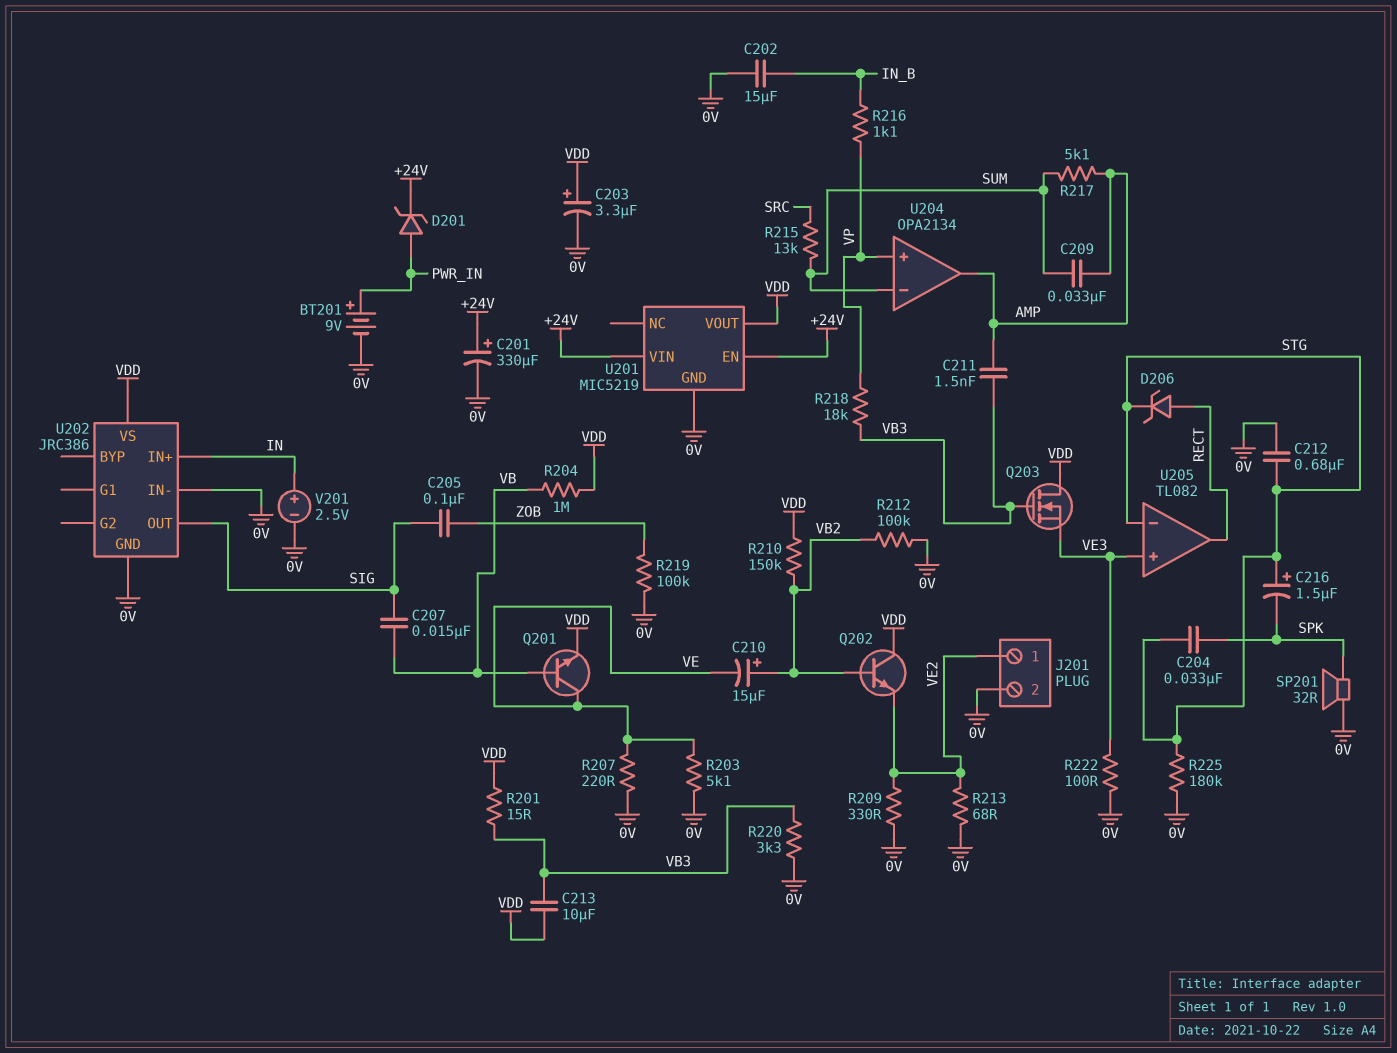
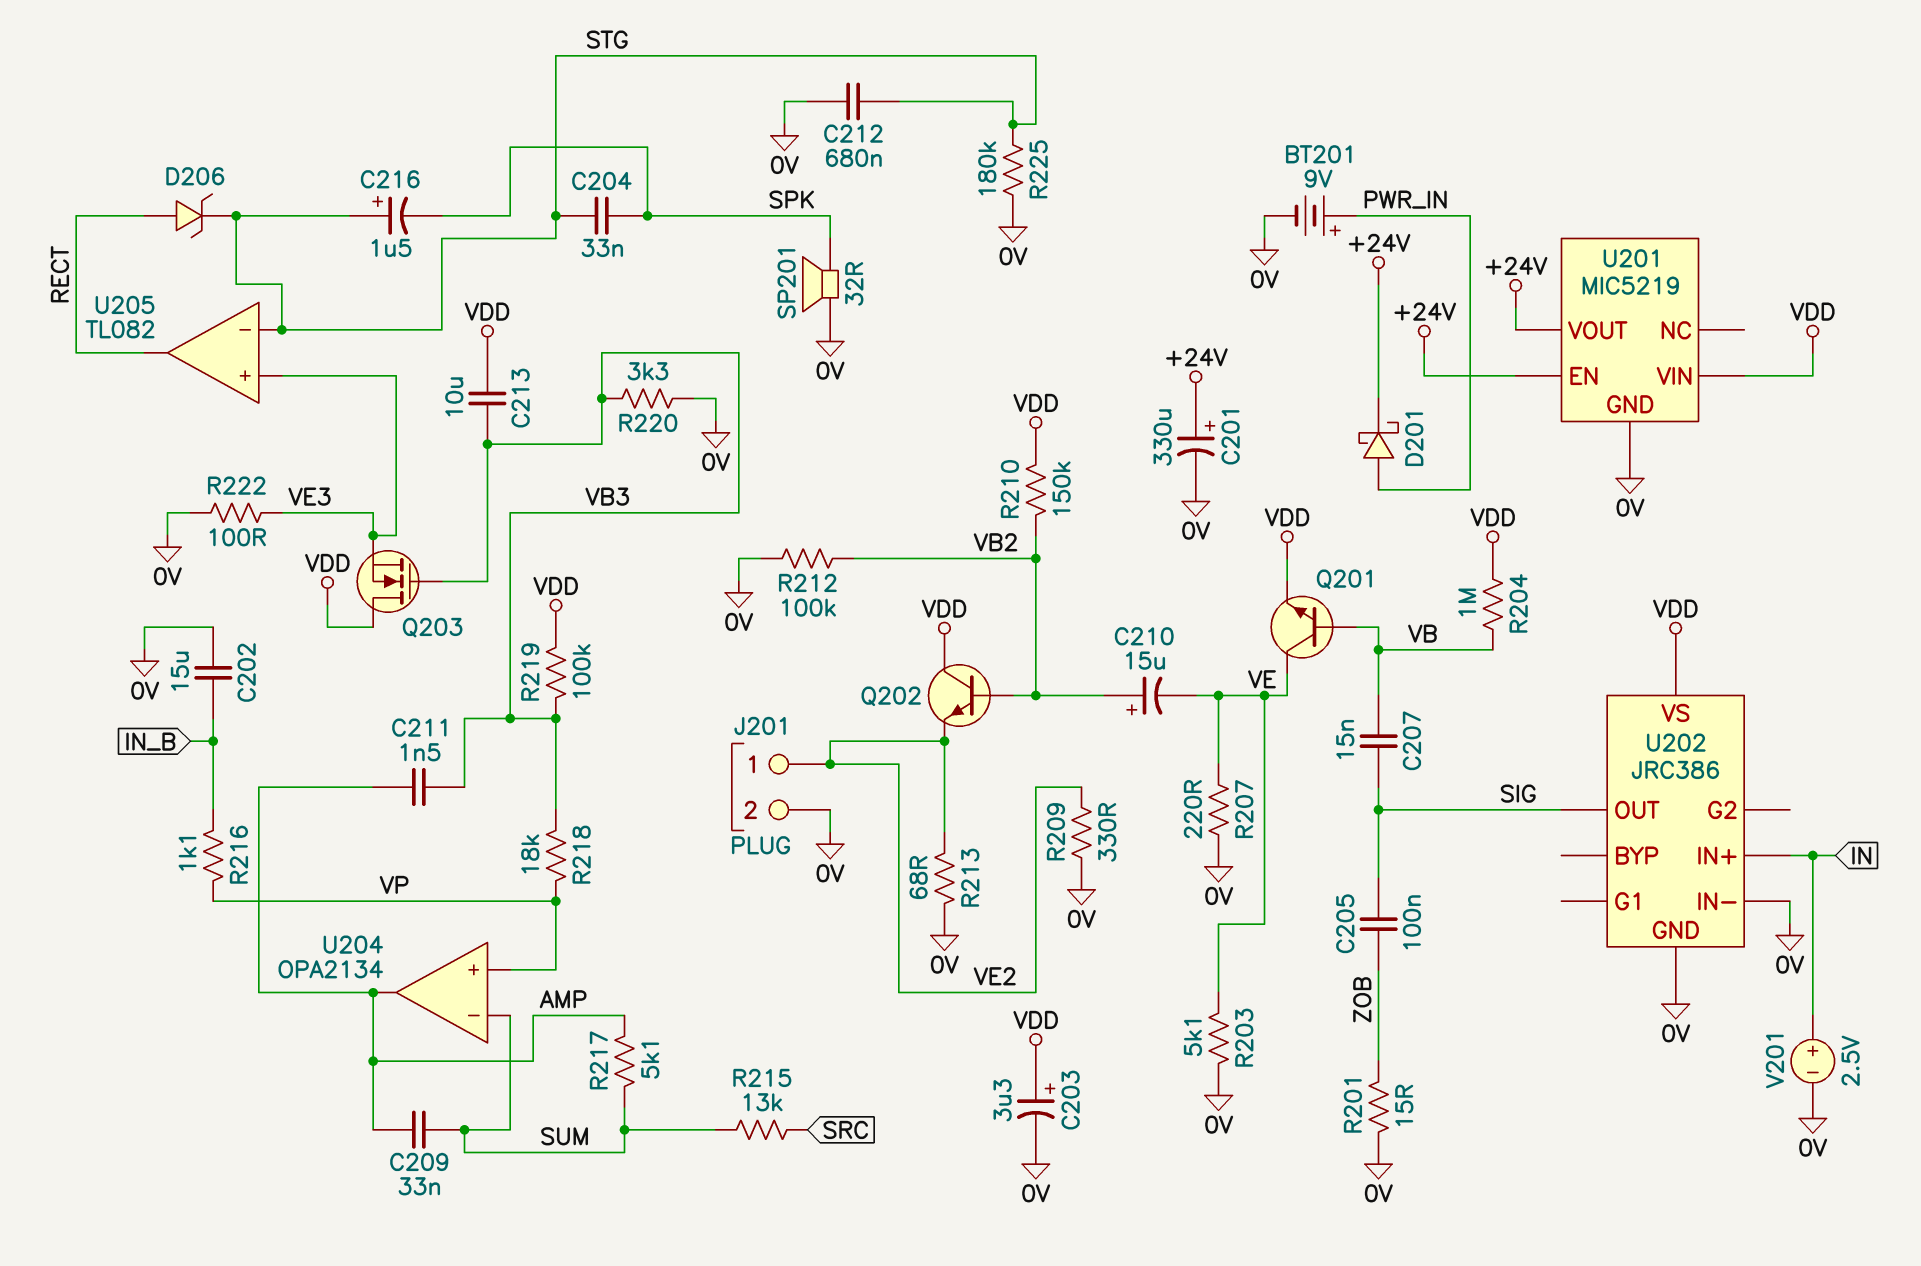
D201: zener (A PWR_IN, K +24V) -> schottky (A PWR_IN, K +24V)
R201: 15 (VB3, VDD) -> 15 (0V, ZOB)
R219: 100k (0V, ZOB) -> 100k (VB3, VDD)
U201 pin VIN: +24V -> VDD
U201 pin VOUT: VDD -> +24V

